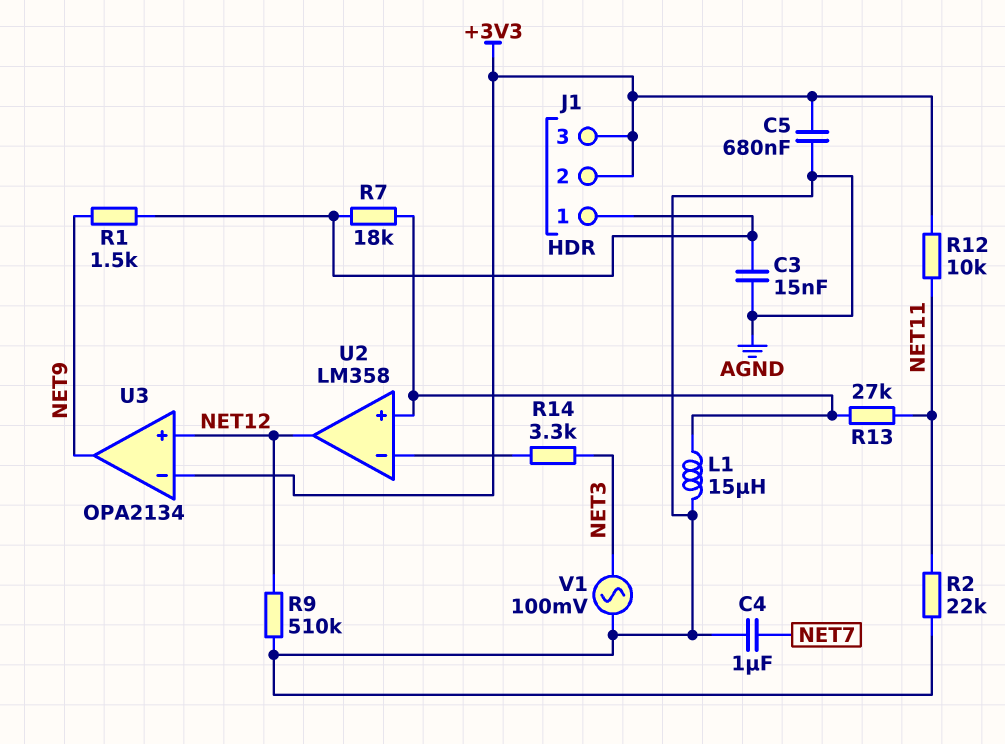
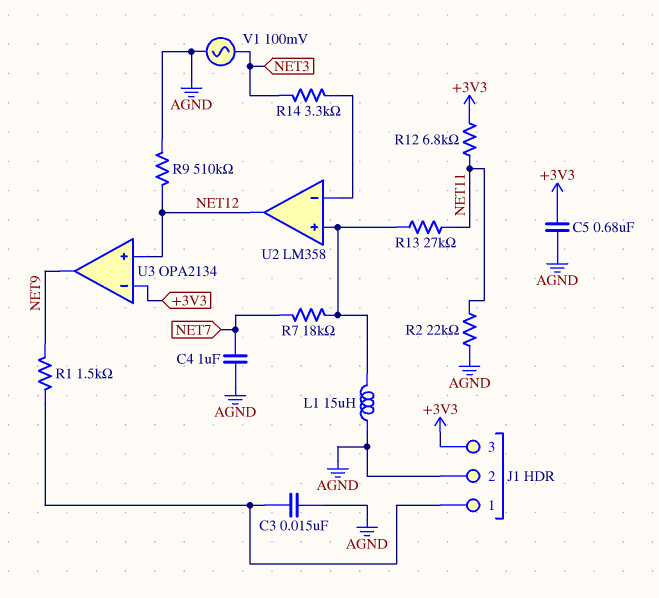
J1 pin 2: +3V3 -> AGND
R7: 18k (J1/1, U2/in+) -> 18k (NET7, U2/in+)
R12: 10k (+3V3, NET11) -> 6.8k (+3V3, NET11)

